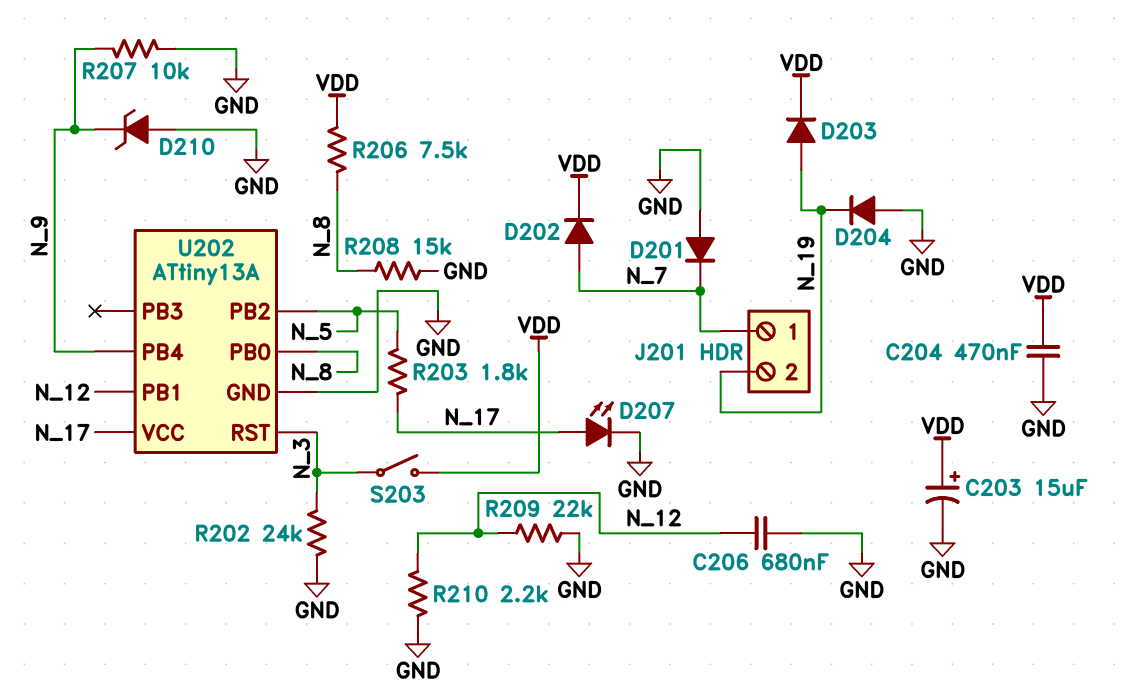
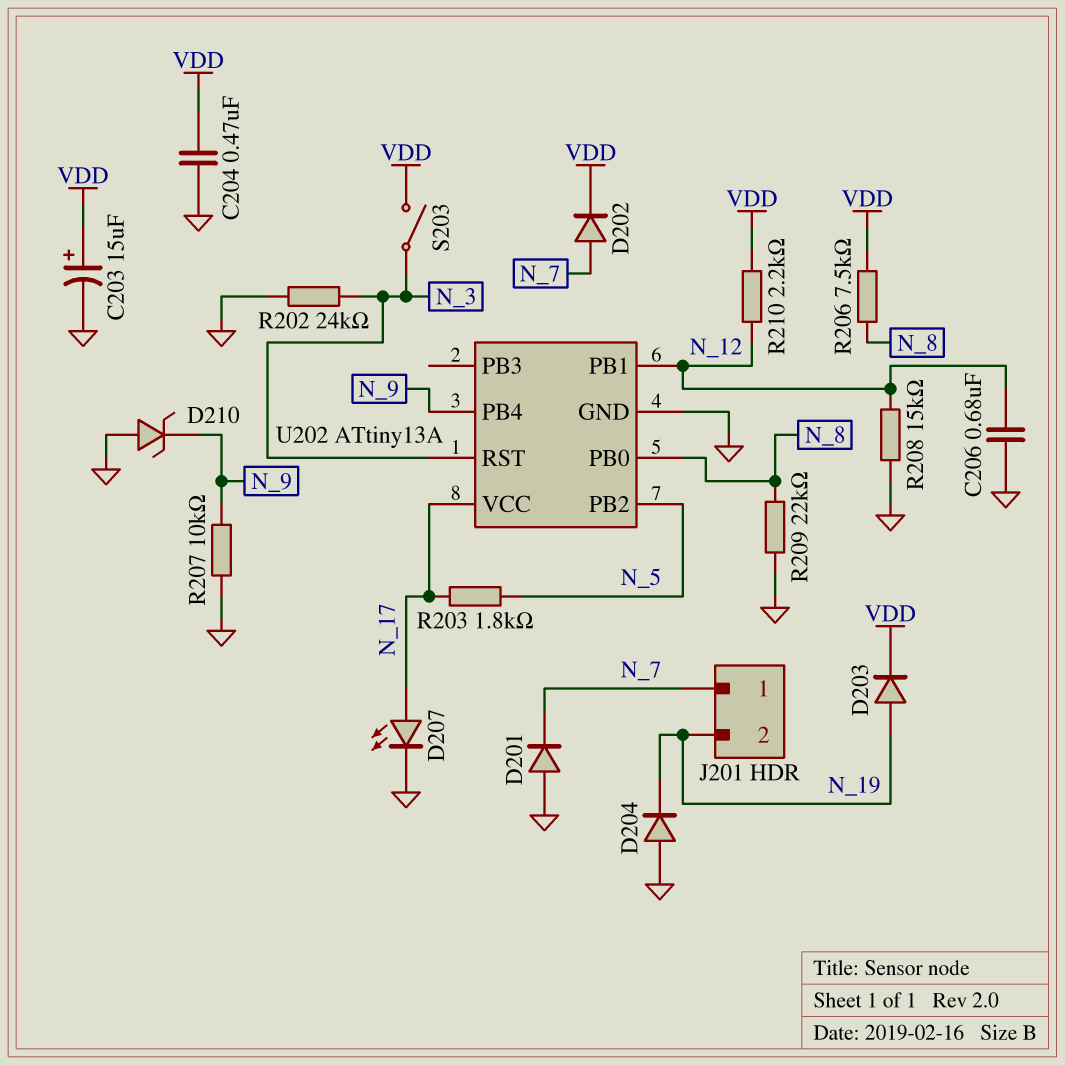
R208: 15k (GND, N_8) -> 15k (GND, N_12)
R209: 22k (GND, N_12) -> 22k (GND, N_8)
R210: 2.2k (GND, N_12) -> 2.2k (N_12, VDD)

